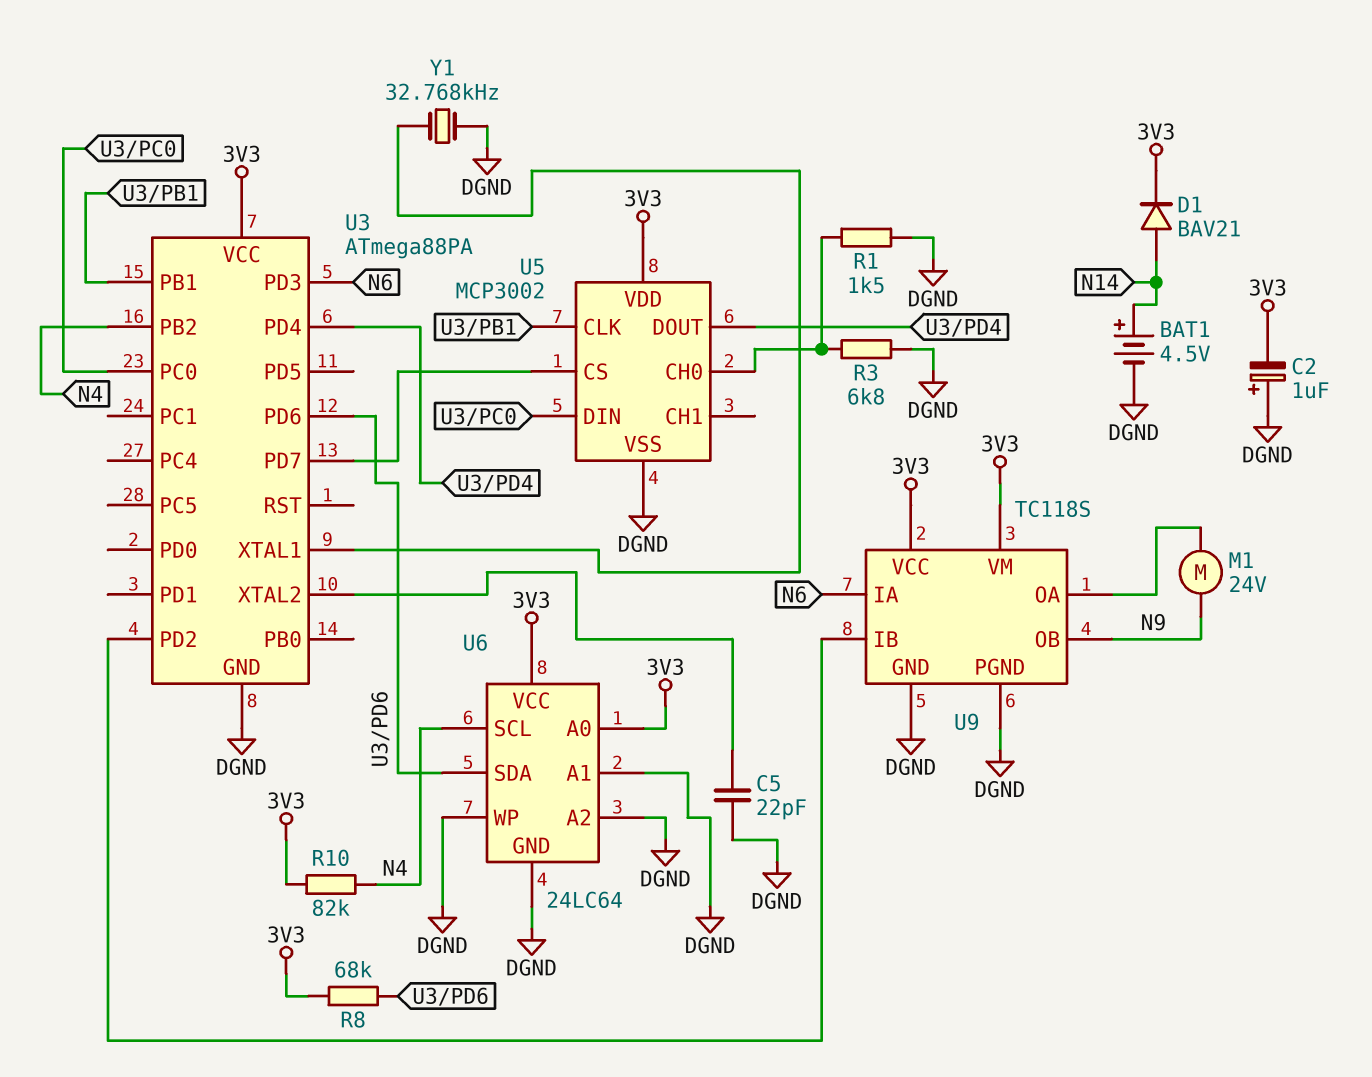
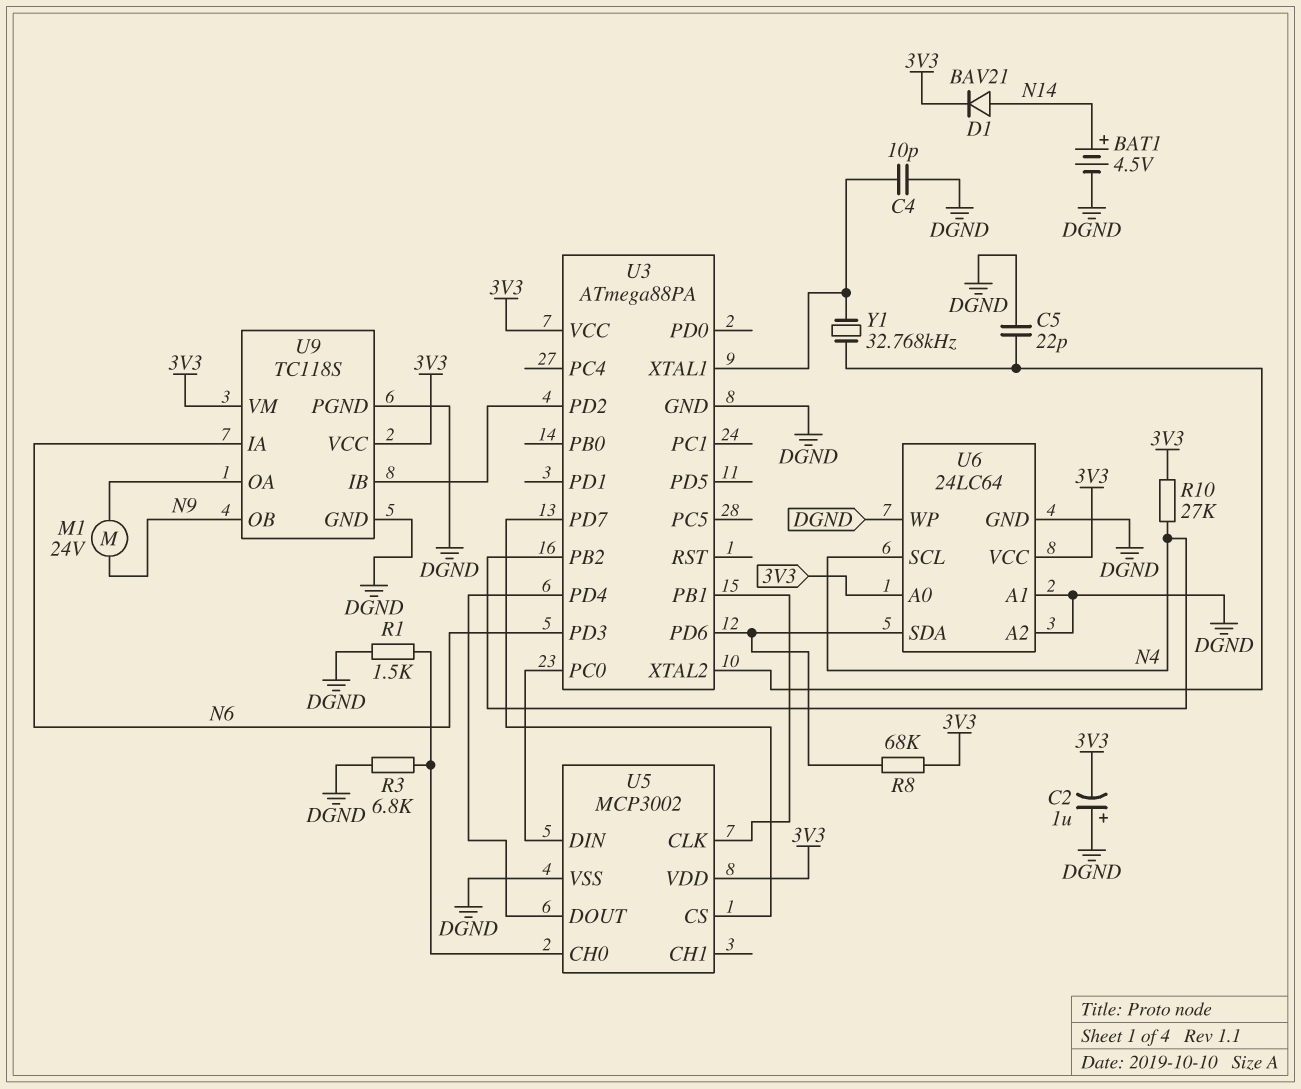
C4: none -> 10pF (DGND, U3/XTAL1)
R10: 82k (3V3, N4) -> 27k (3V3, N4)
Y1: 32.768kHz (DGND, U3/XTAL1) -> 32.768kHz (U3/XTAL1, U3/XTAL2)

